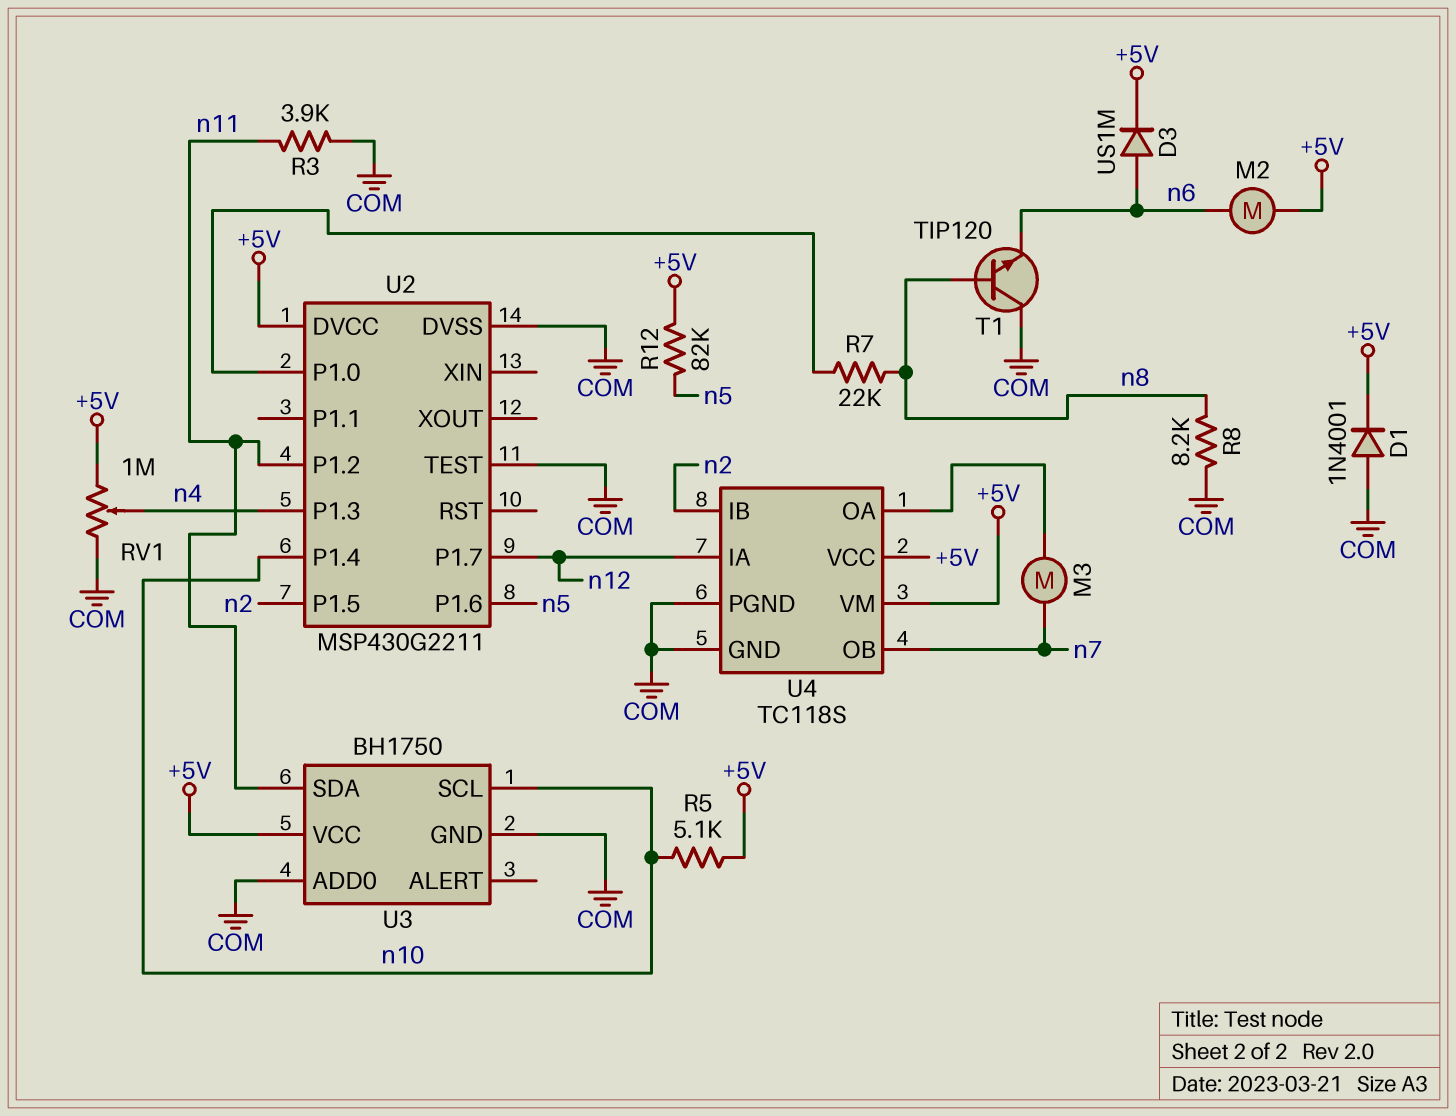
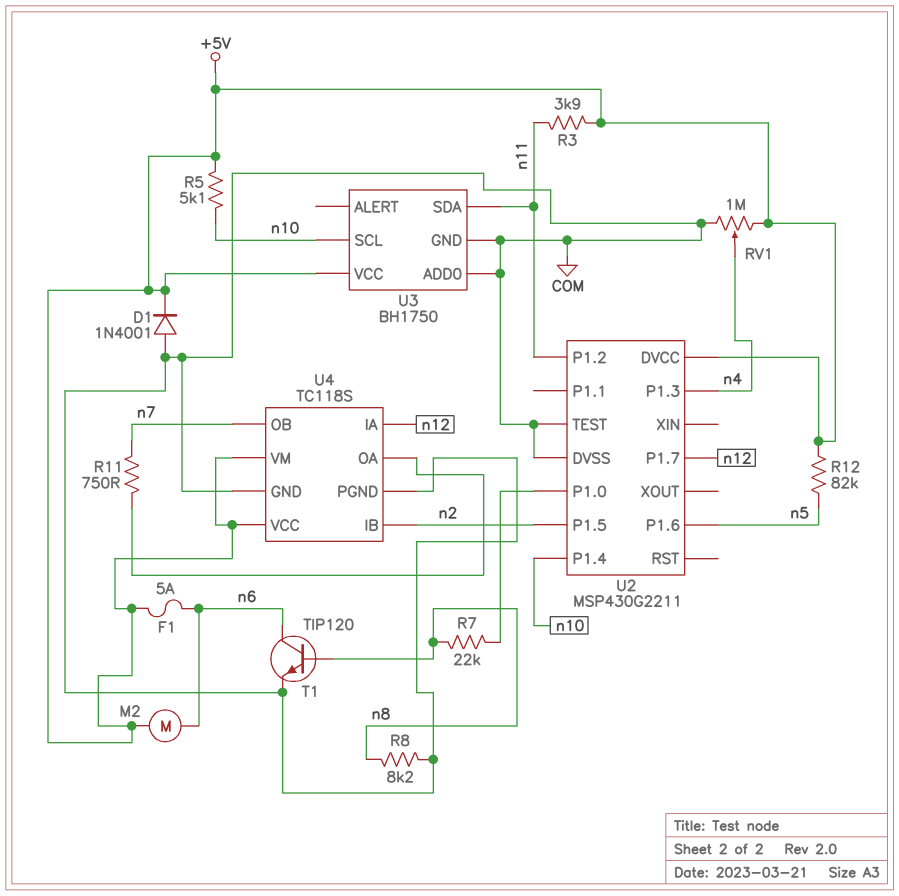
D3: diode US1M (A n6, K +5V) -> none
F1: none -> 5A (+5V, n6)
M3: motor (U4/OA, n7) -> none
R3: 3.9k (COM, n11) -> 3.9k (+5V, n11)
R11: none -> 750 (U4/OA, n7)
T1: NPN TIP120 (B n8, C COM, E n6) -> NPN TIP120 (B n8, C n6, E COM)

